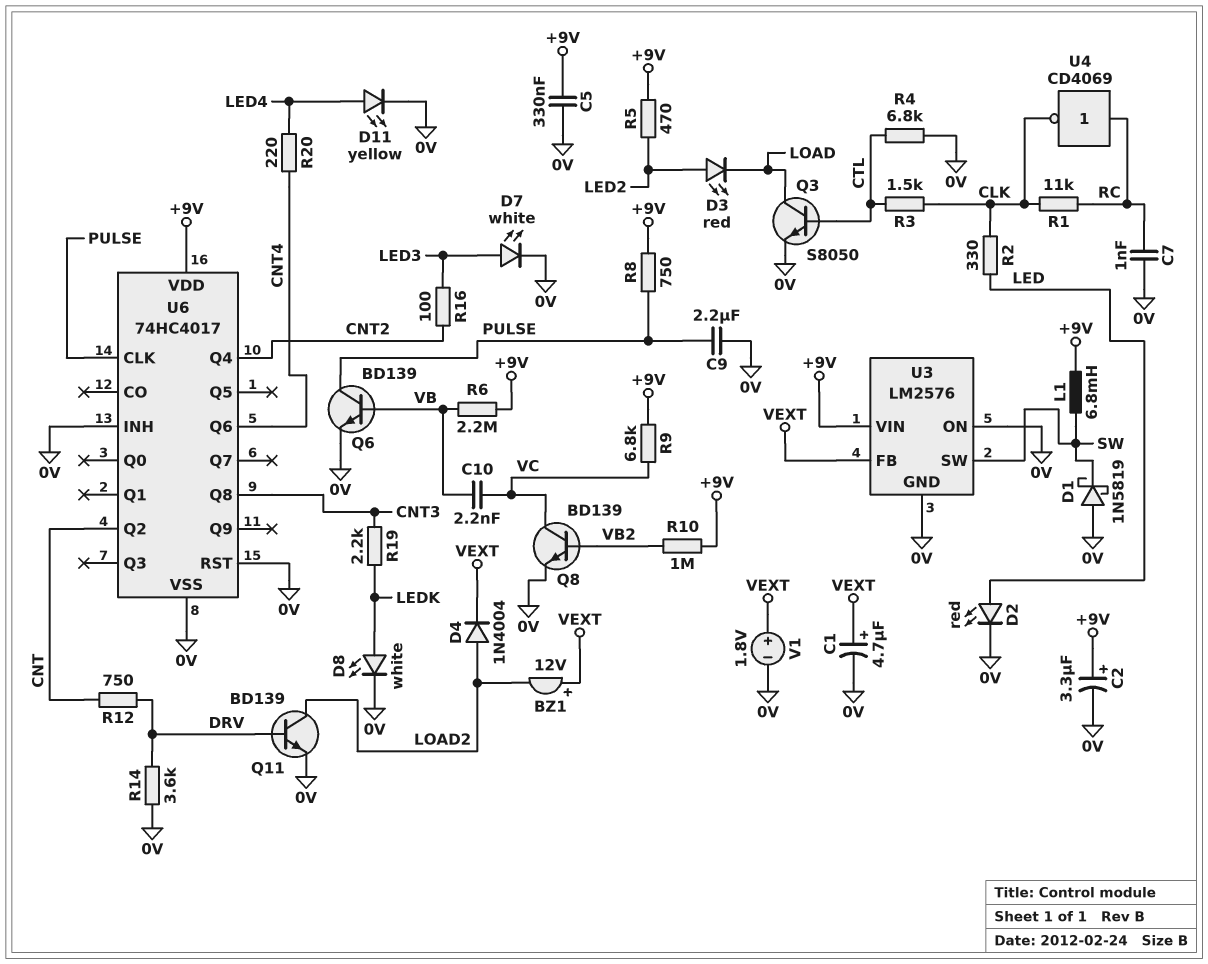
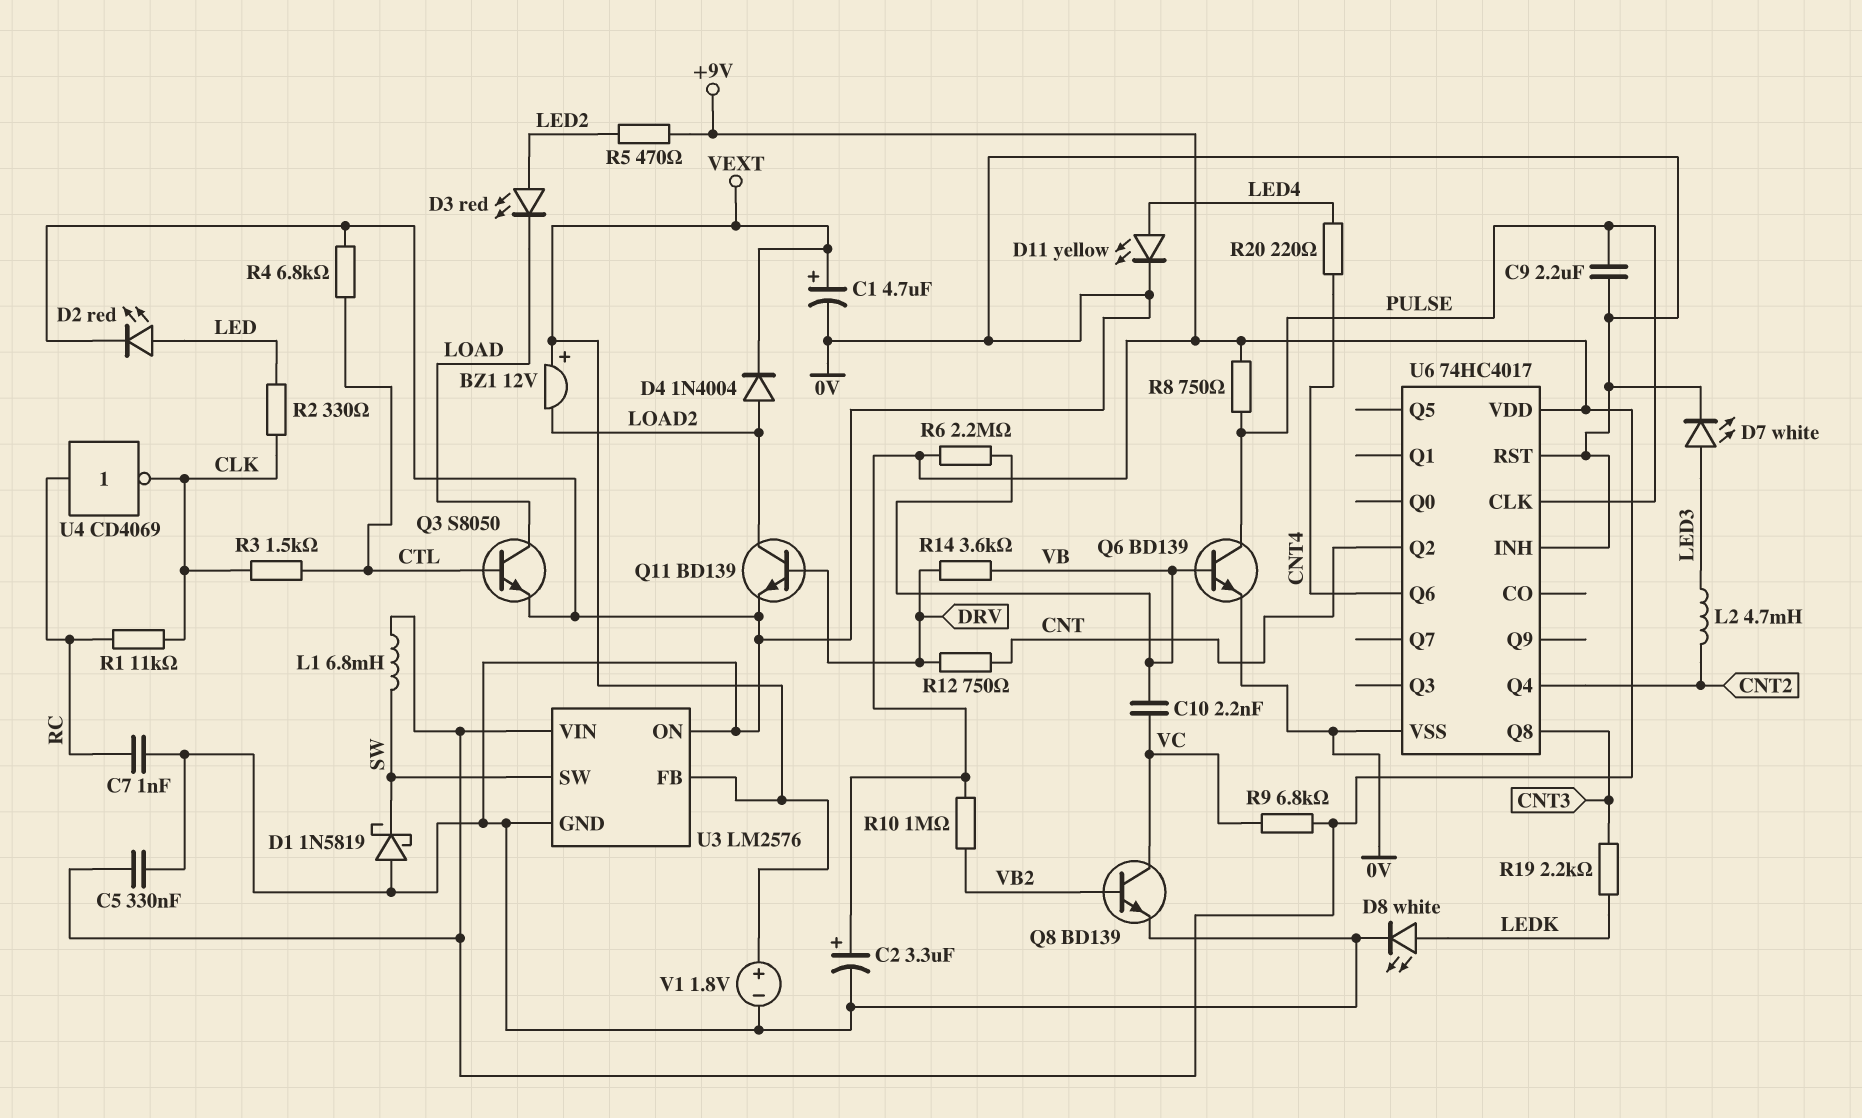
L2: none -> 4.7mH (CNT2, LED3)
R14: 3.6k (0V, DRV) -> 3.6k (DRV, VB)
R16: 100 (CNT2, LED3) -> none

